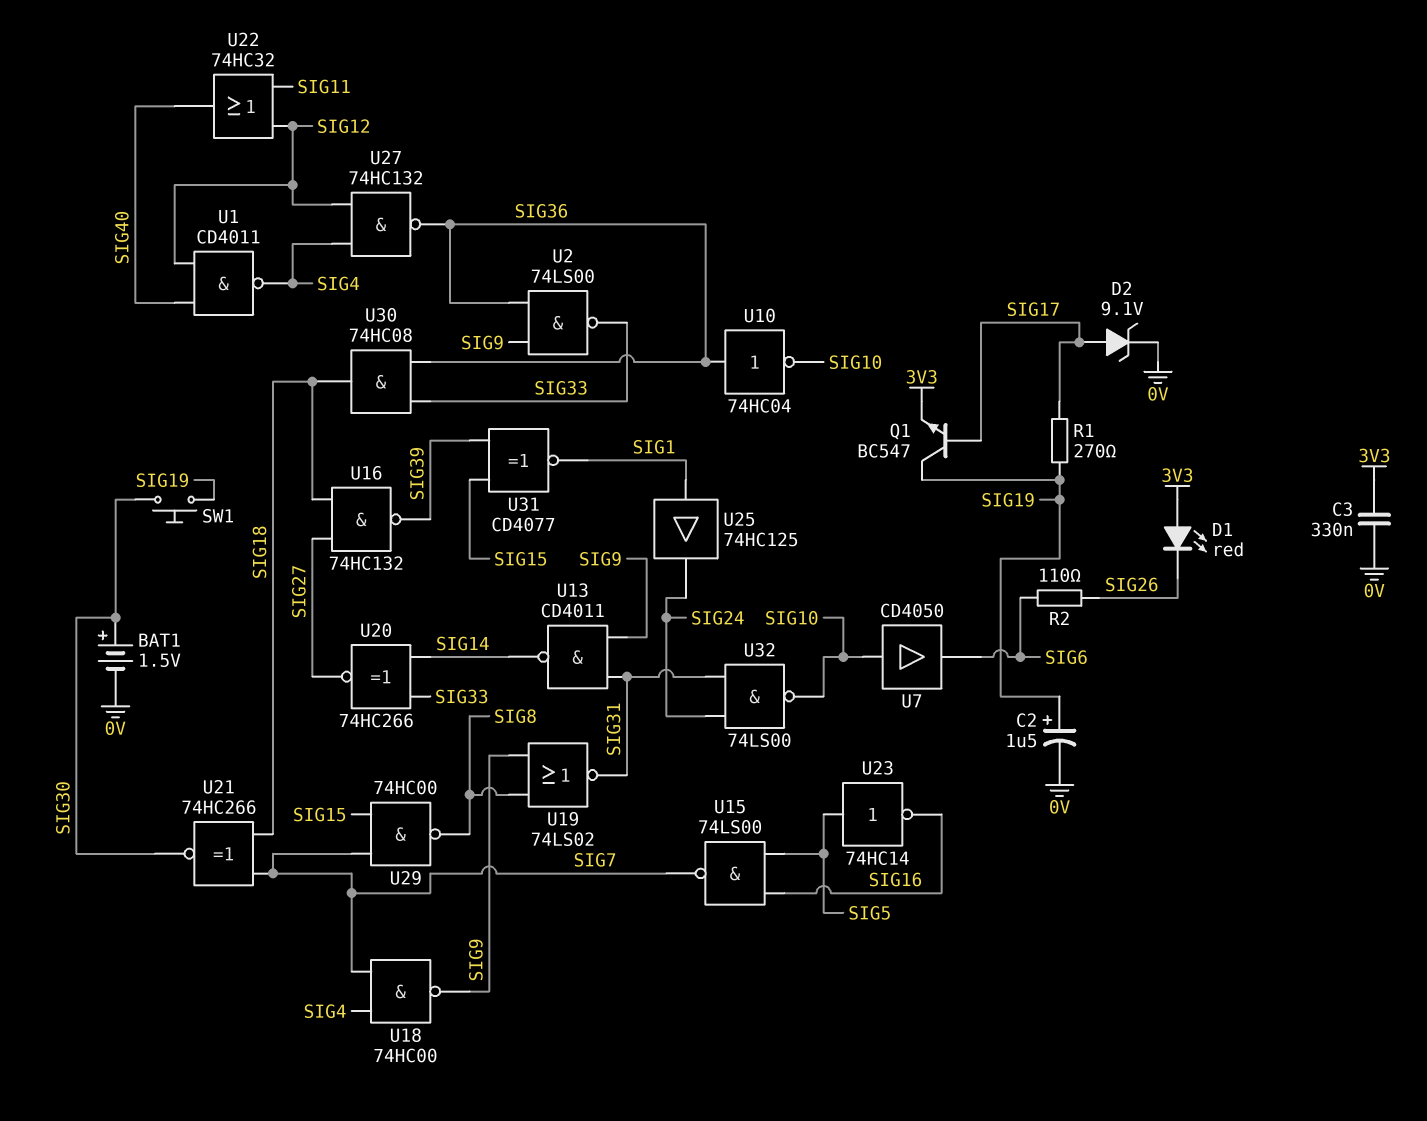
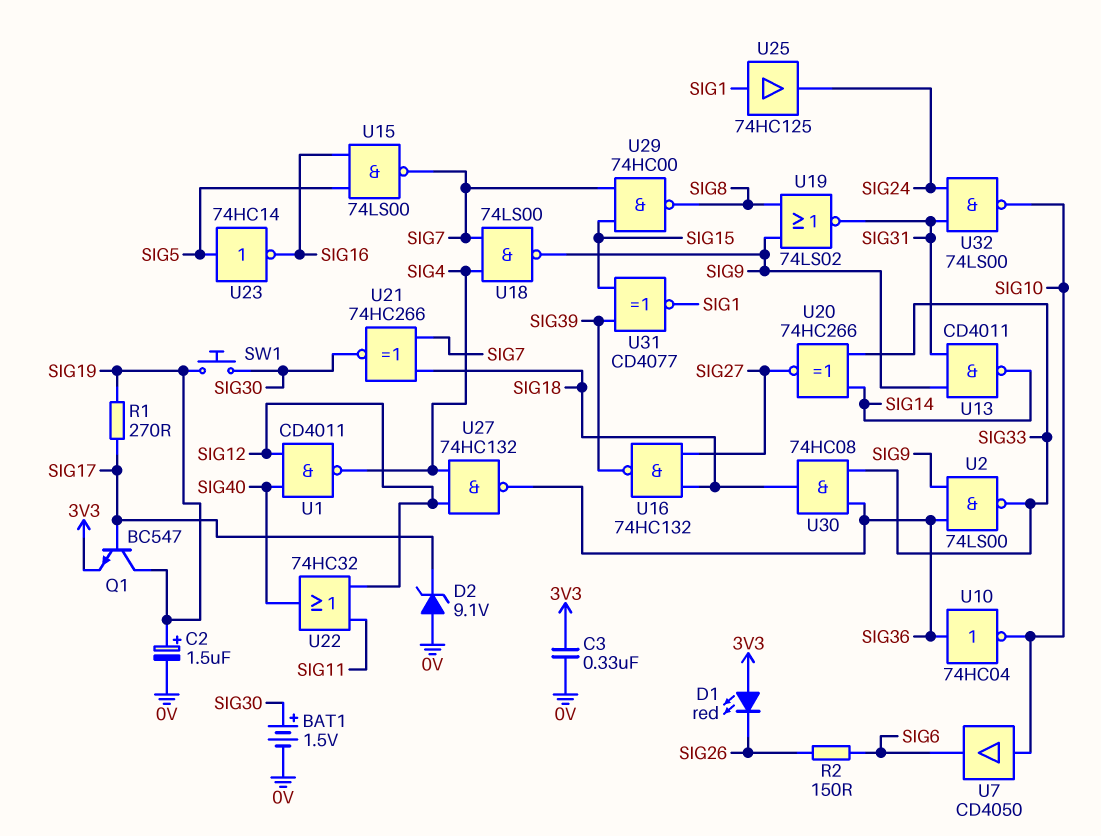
D2: zener 9.1V (A SIG17, K 0V) -> zener 9.1V (A 0V, K SIG17)
R2: 110 (SIG6, SIG26) -> 150 (SIG6, SIG26)
U18: NAND 74HC00 (in SIG4, in SIG7, out SIG9) -> NAND 74LS00 (in SIG4, in SIG7, out SIG9)

